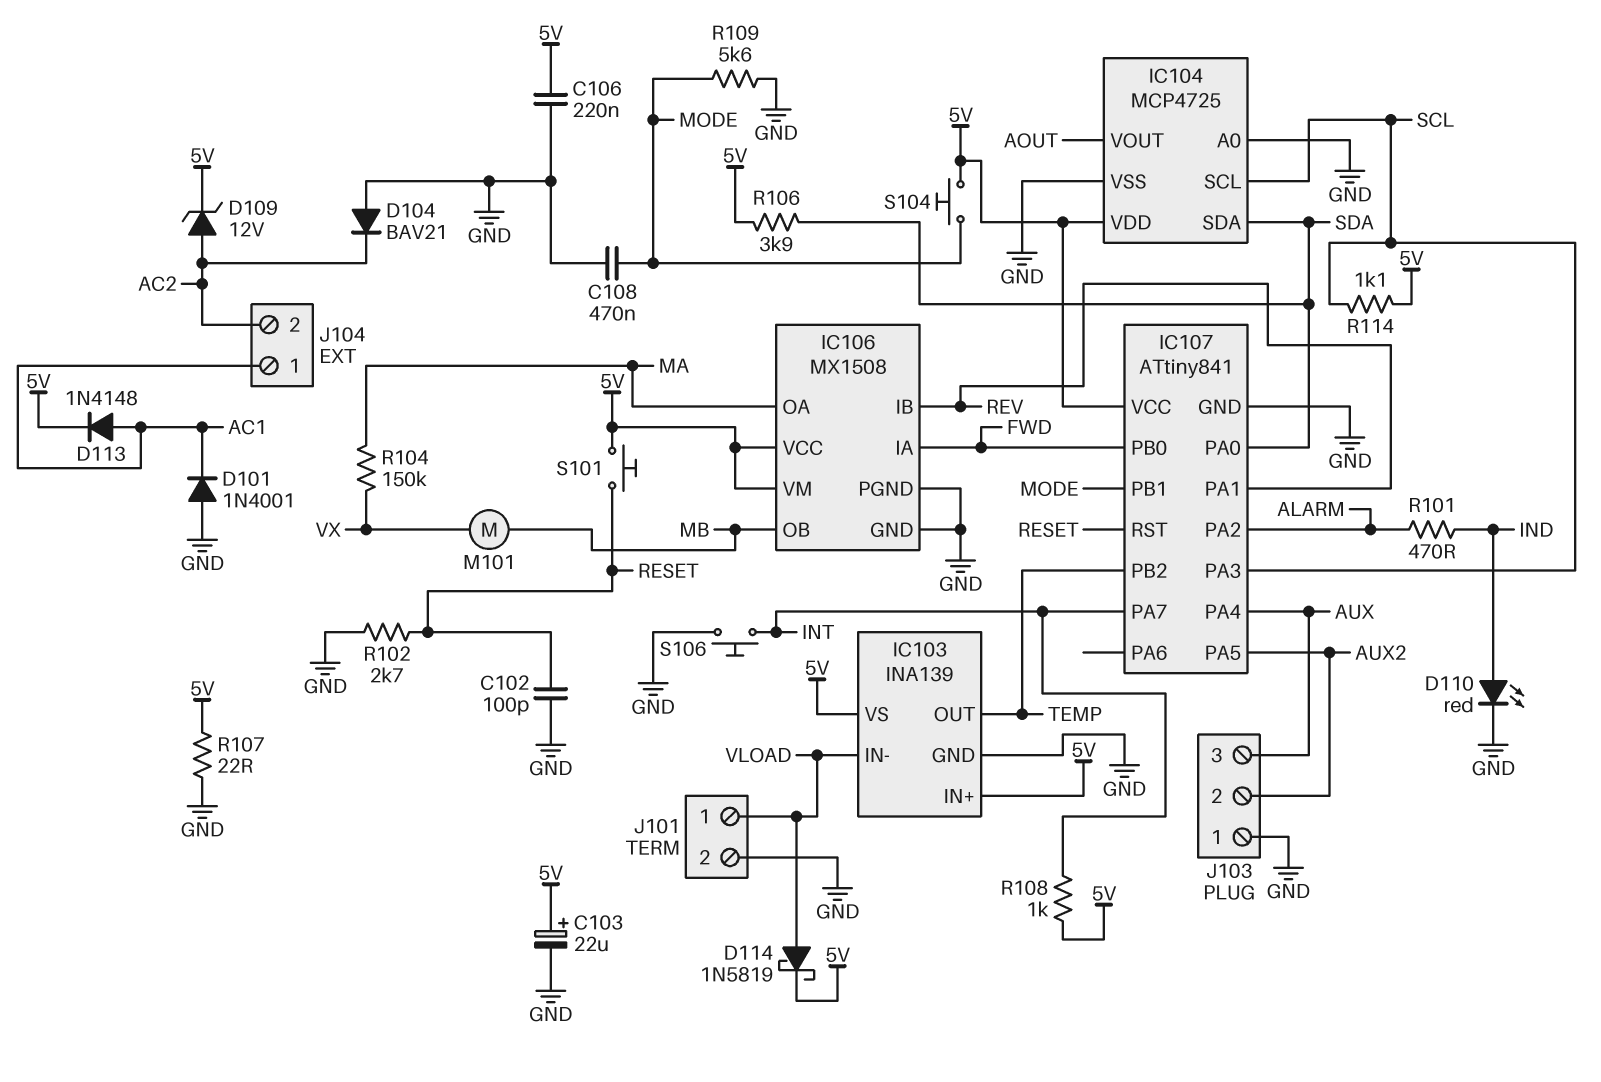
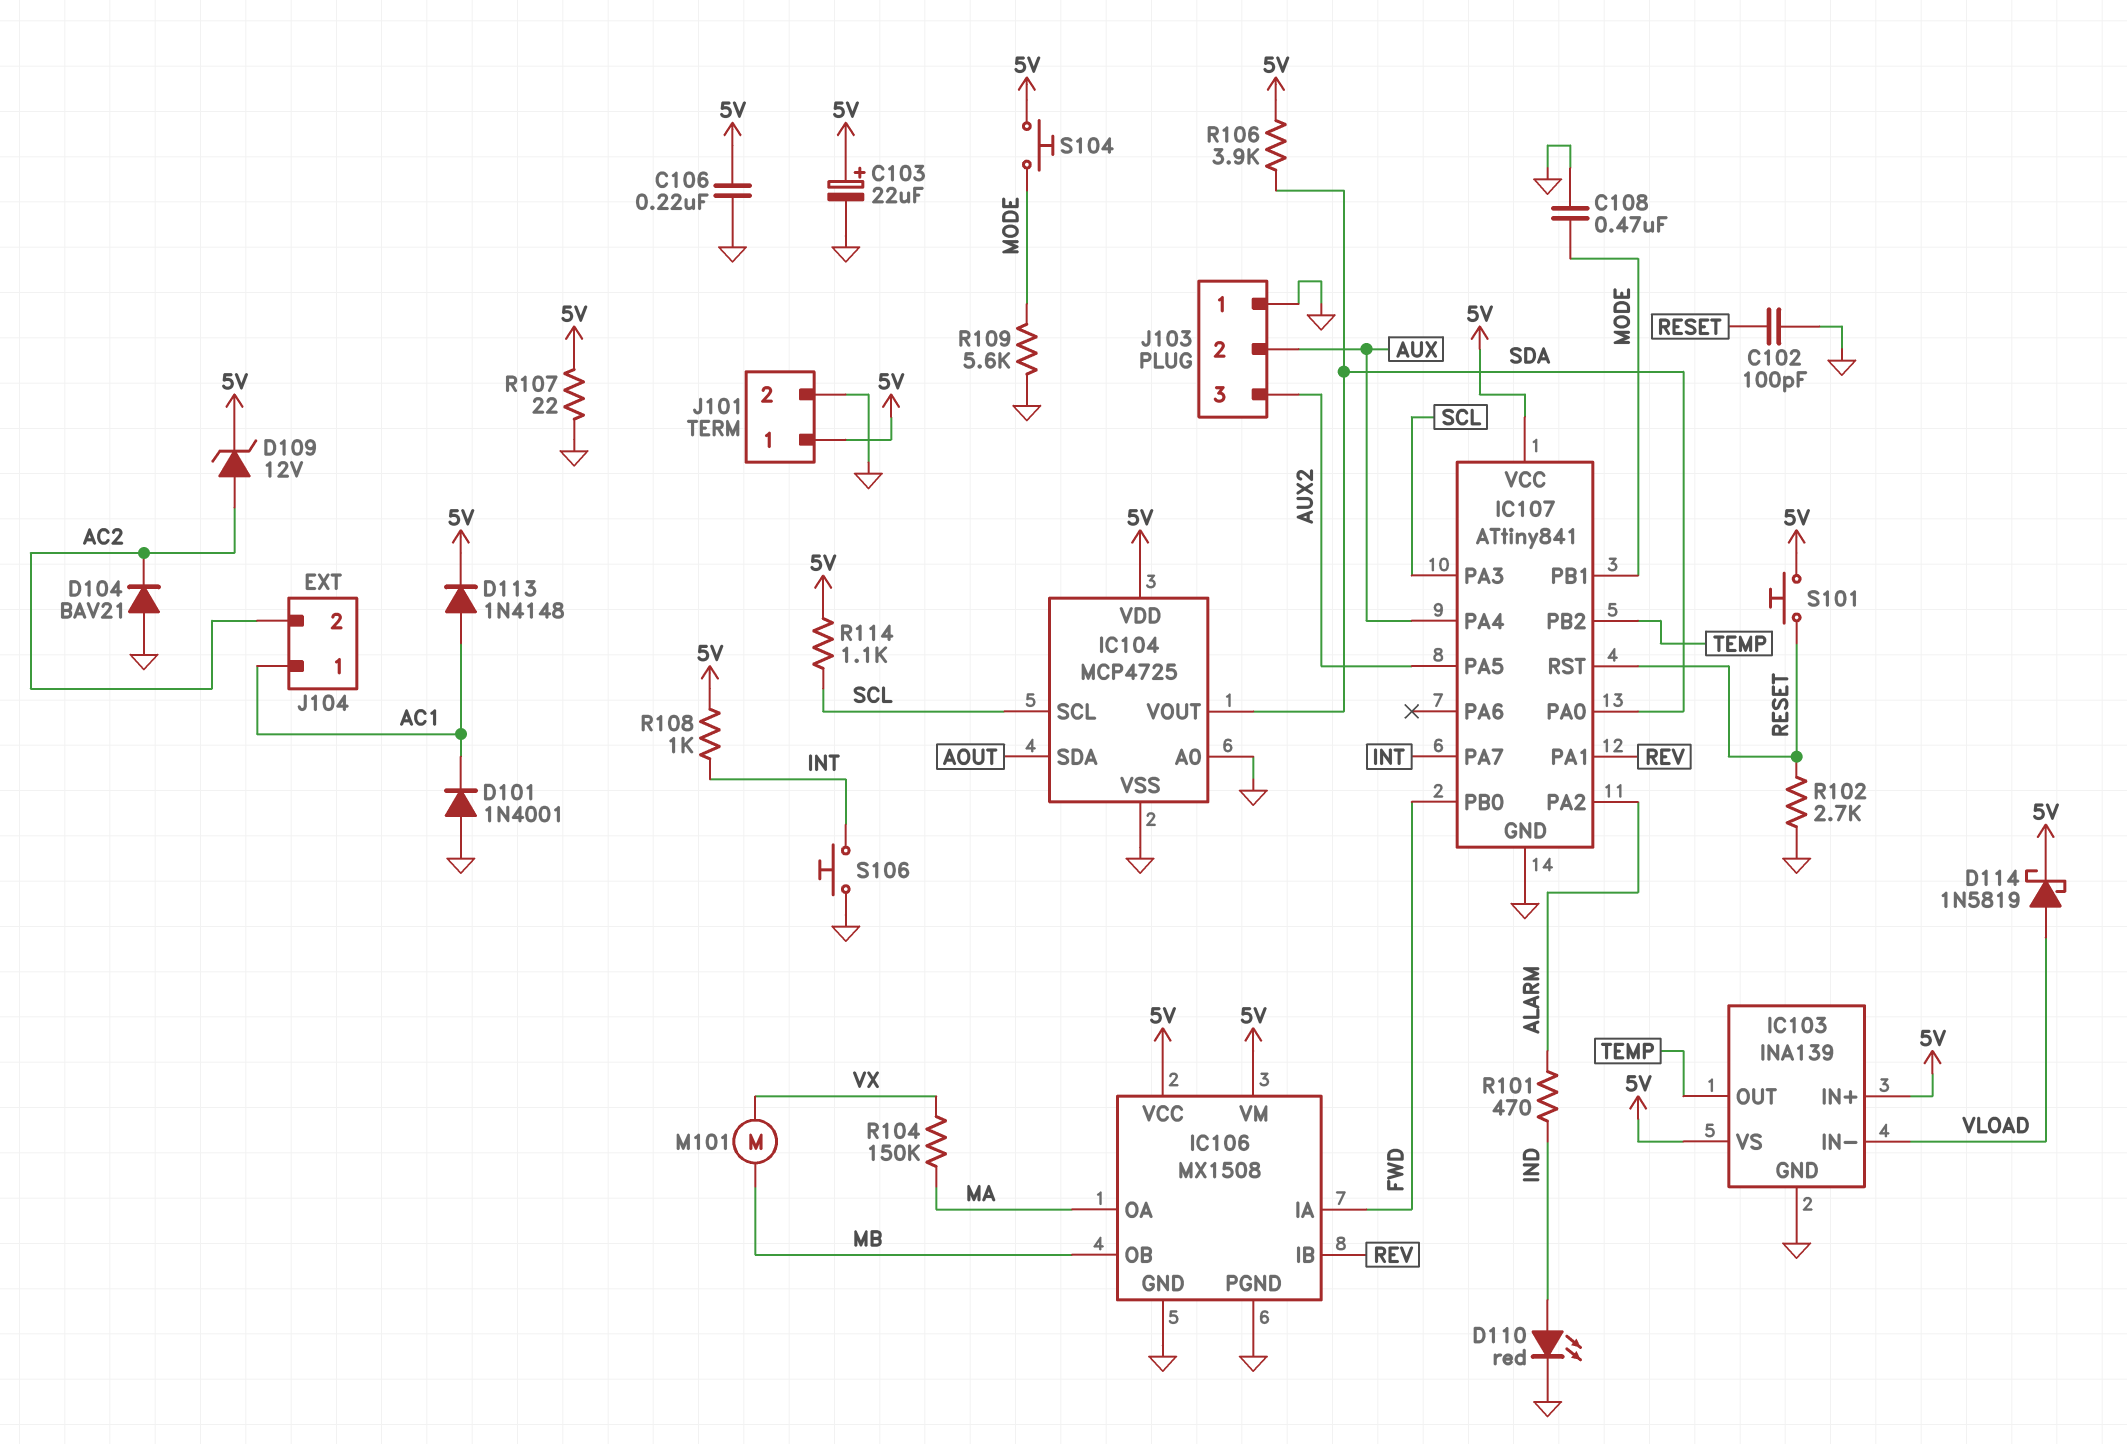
IC104 pin SDA: SDA -> AOUT
IC104 pin VOUT: AOUT -> SDA
J101 pin 1: VLOAD -> 5V
J103 pin 2: AUX2 -> AUX
J103 pin 3: AUX -> AUX2

